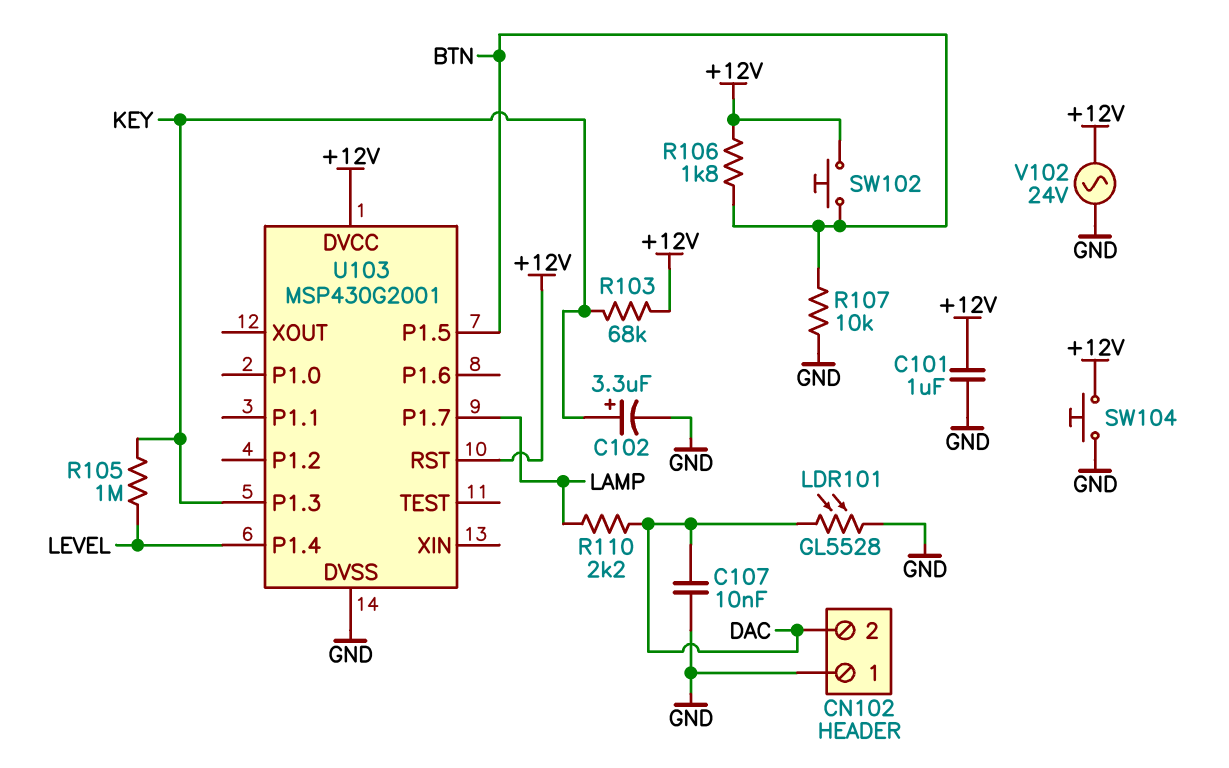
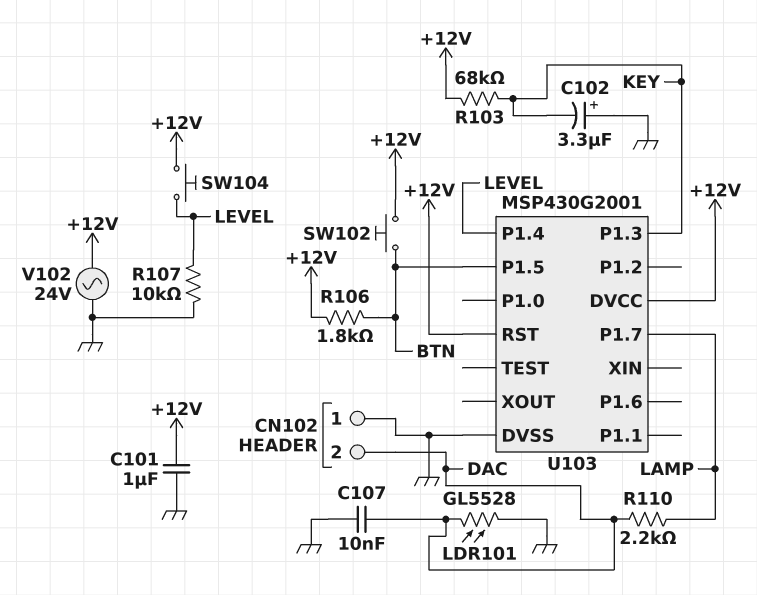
C102: 3.3uF (plus KEY, minus GND) -> 3.3uF (plus GND, minus KEY)
R105: 1M (KEY, LEVEL) -> none
R107: 10k (BTN, GND) -> 10k (GND, LEVEL)
SW104: button (+12V, GND) -> button (+12V, LEVEL)

